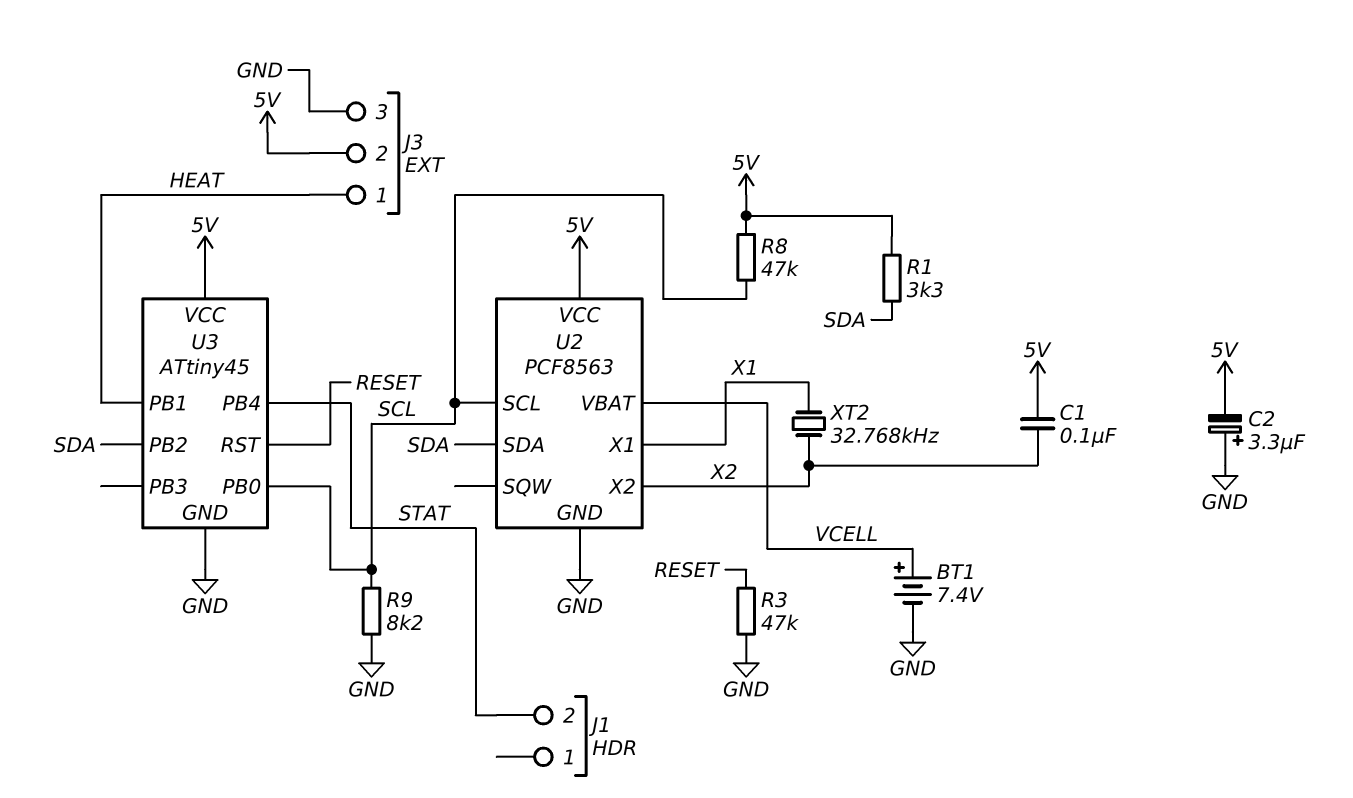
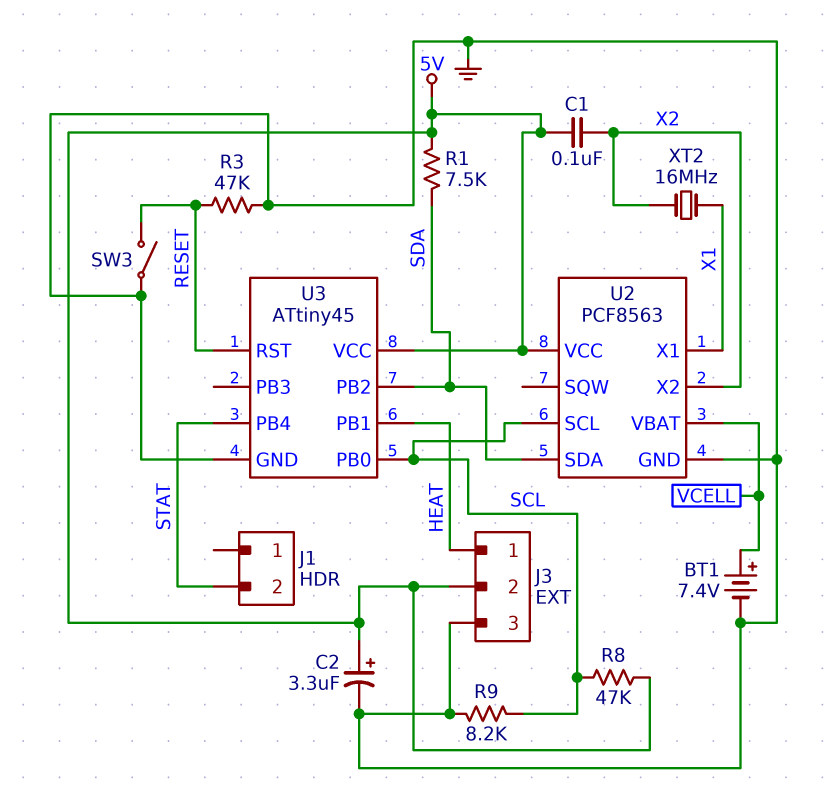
C2: 3.3uF (plus GND, minus 5V) -> 3.3uF (plus 5V, minus GND)
R1: 3.3k (5V, SDA) -> 7.5k (5V, SDA)
SW3: none -> switch (GND, RESET)
XT2: 32.768kHz (X1, X2) -> 16MHz (X1, X2)

